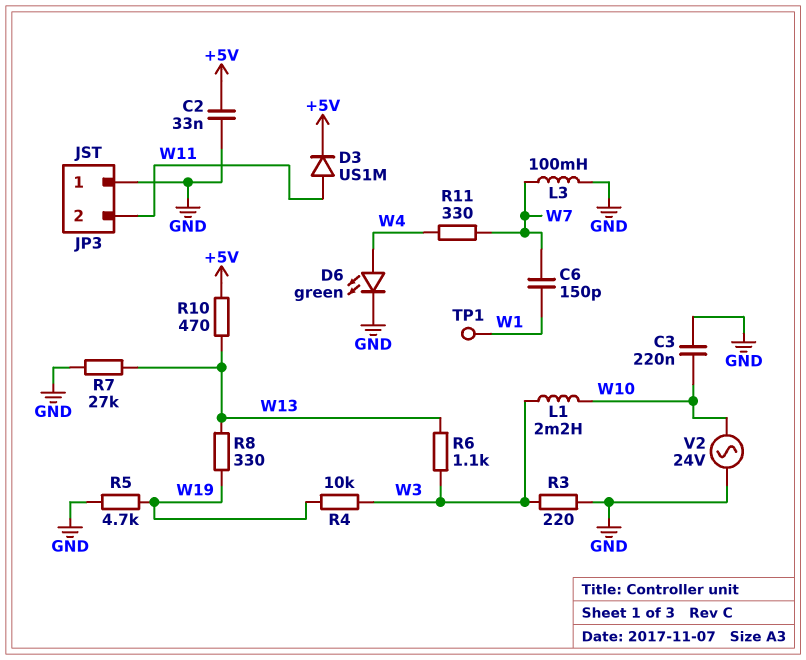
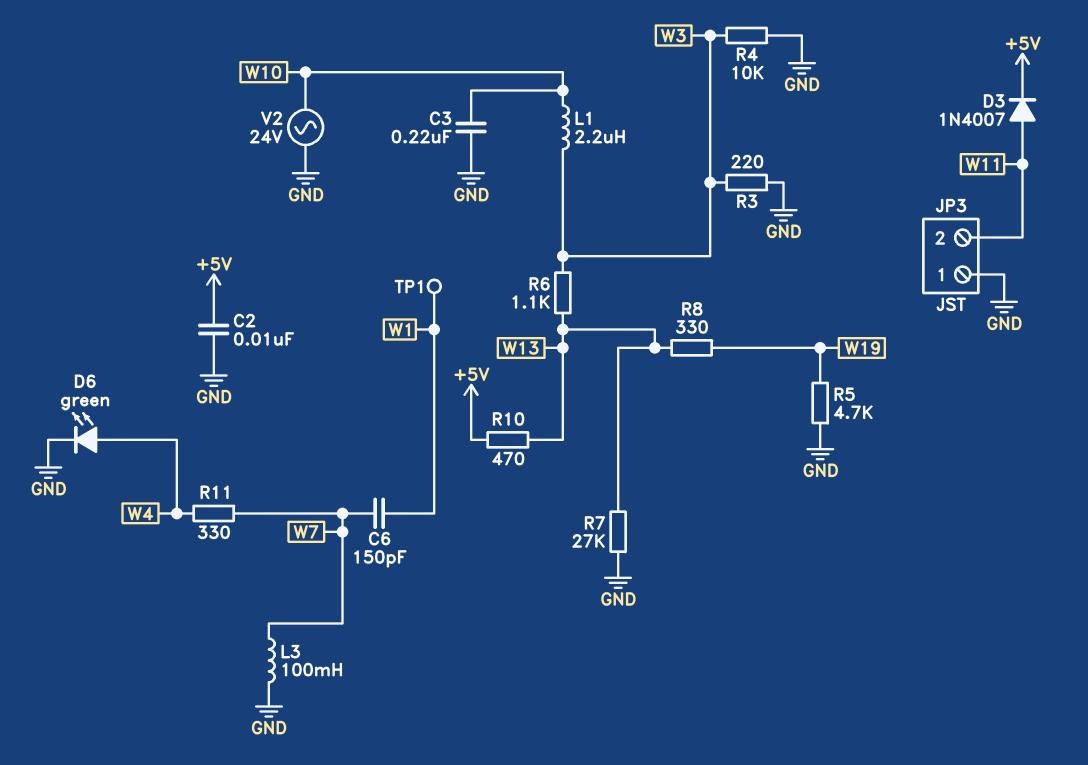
C2: 33nF (+5V, GND) -> 10nF (+5V, GND)
D3: diode US1M (A W11, K +5V) -> diode 1N4007 (A W11, K +5V)
L1: 2.2mH (W3, W10) -> 2.2uH (W3, W10)
R4: 10k (W3, W19) -> 10k (GND, W3)

